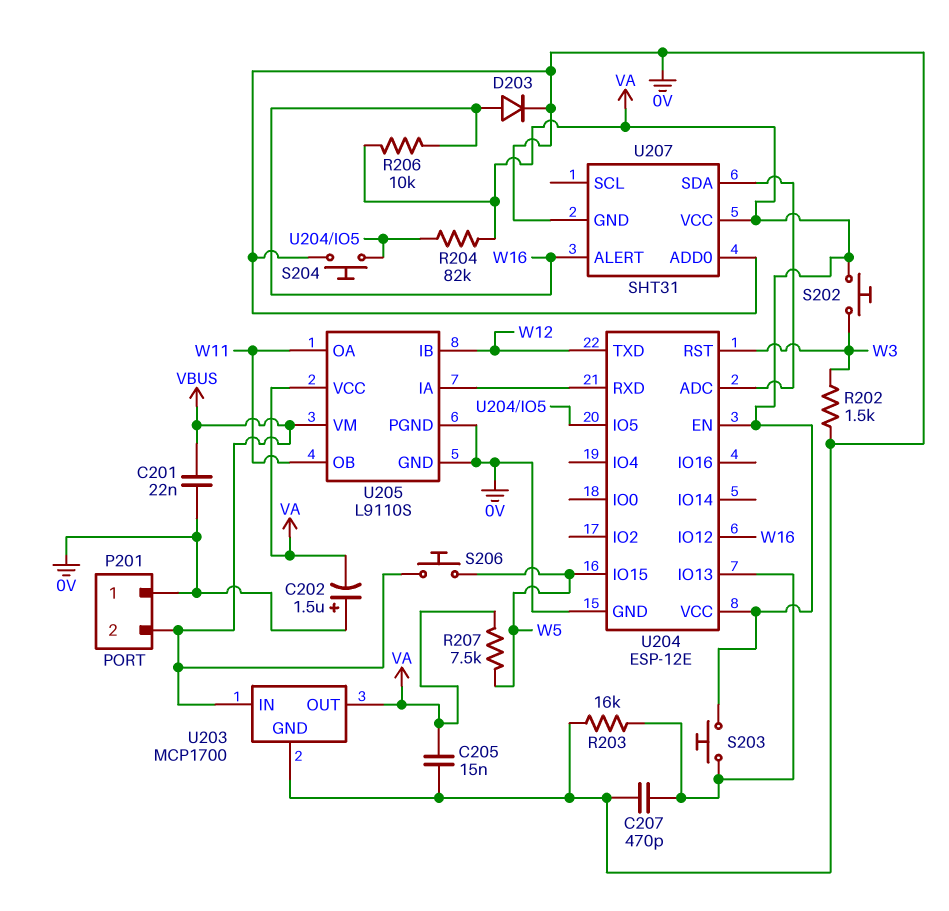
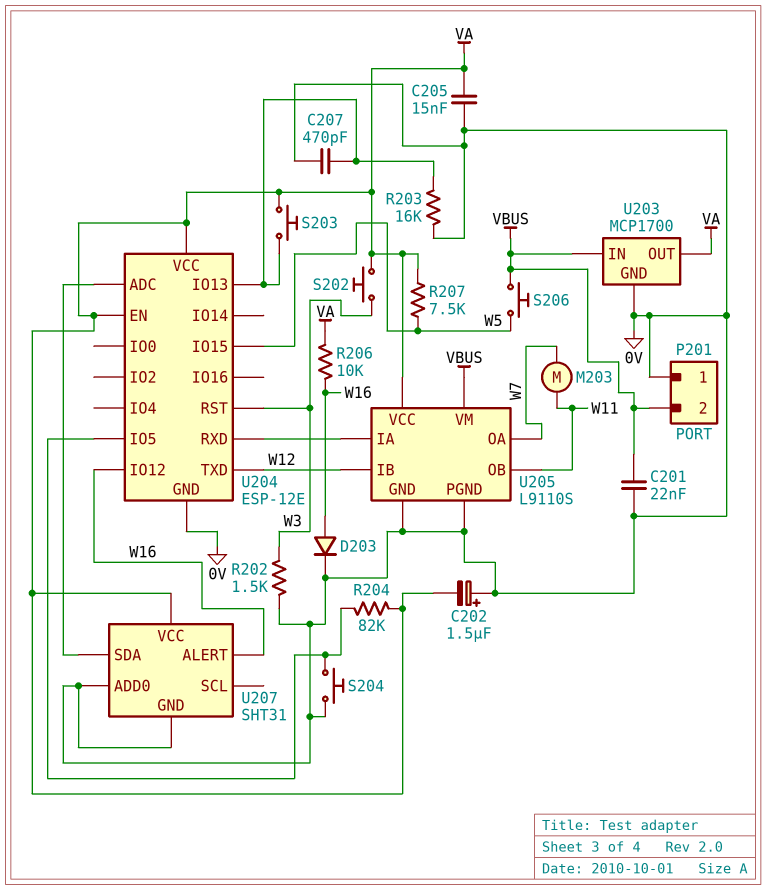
M203: none -> motor (W7, W11)
U205 pin OA: W11 -> W7

